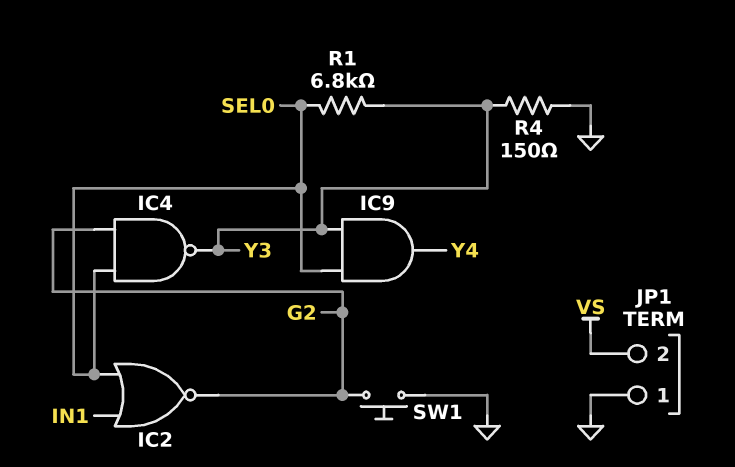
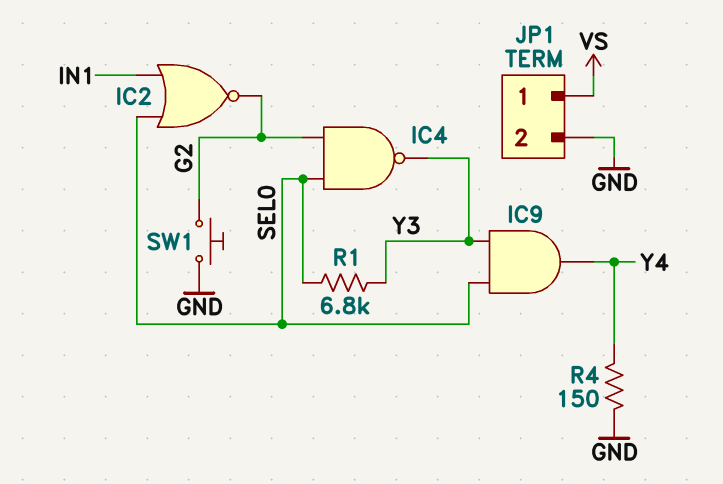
JP1 pin 1: GND -> VS
JP1 pin 2: VS -> GND
R4: 150 (GND, Y3) -> 150 (GND, Y4)

